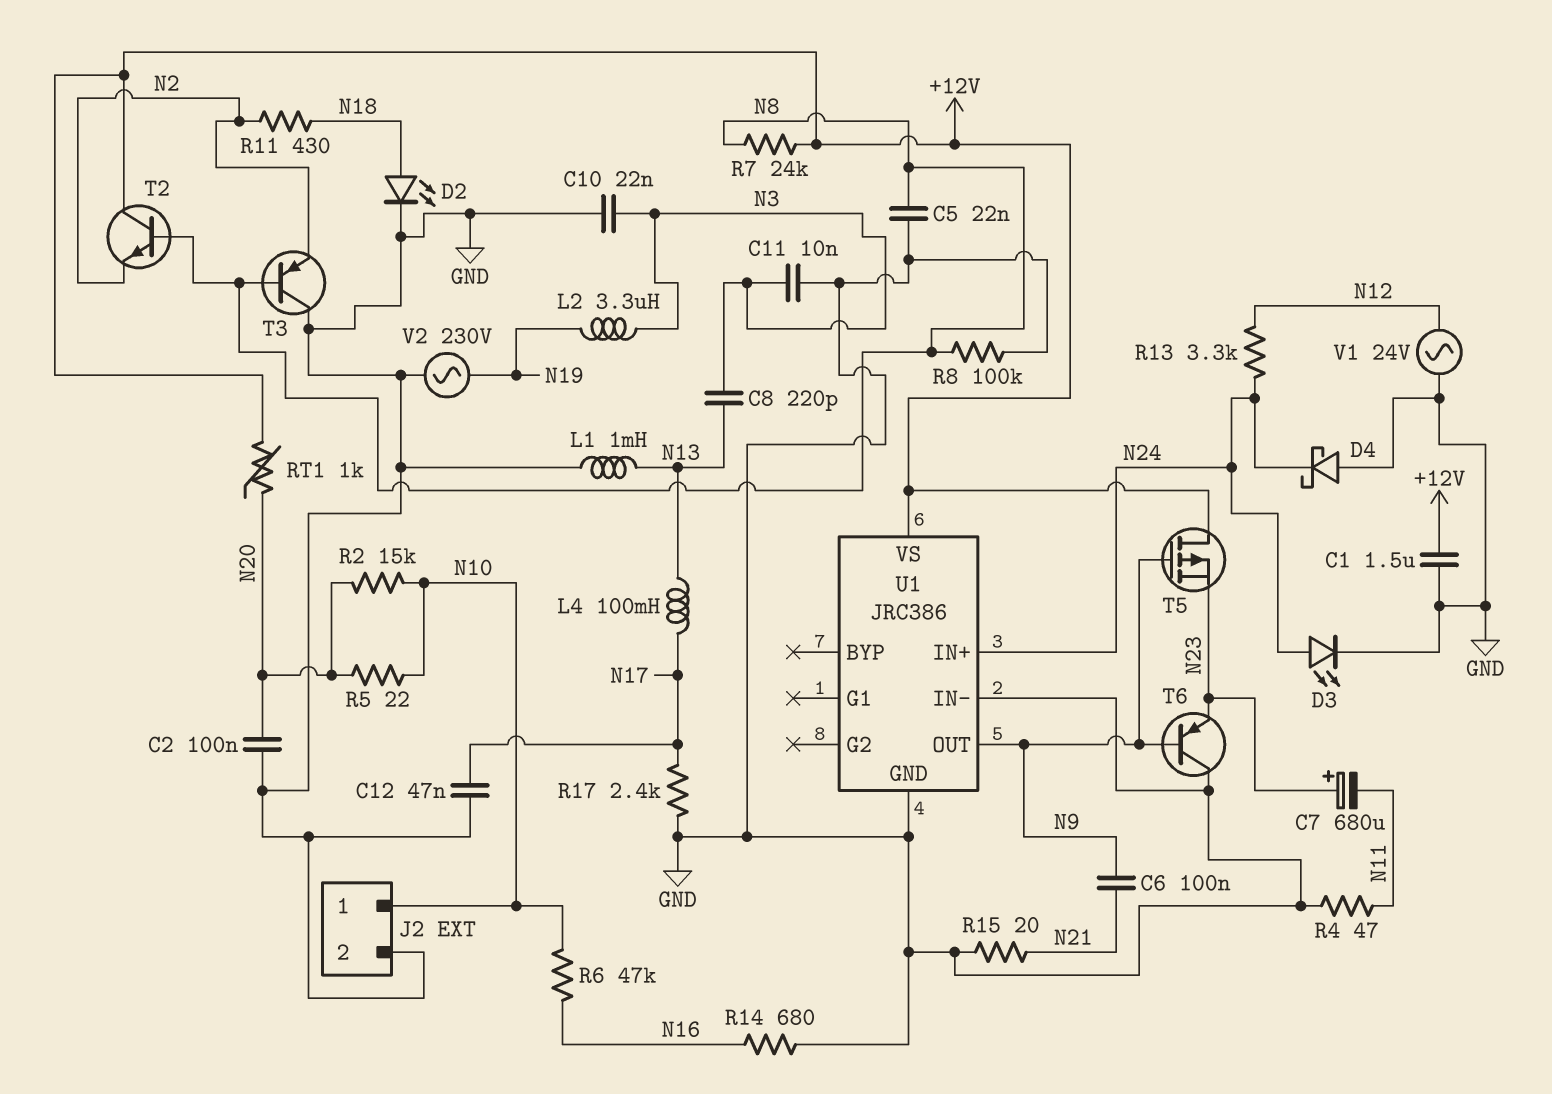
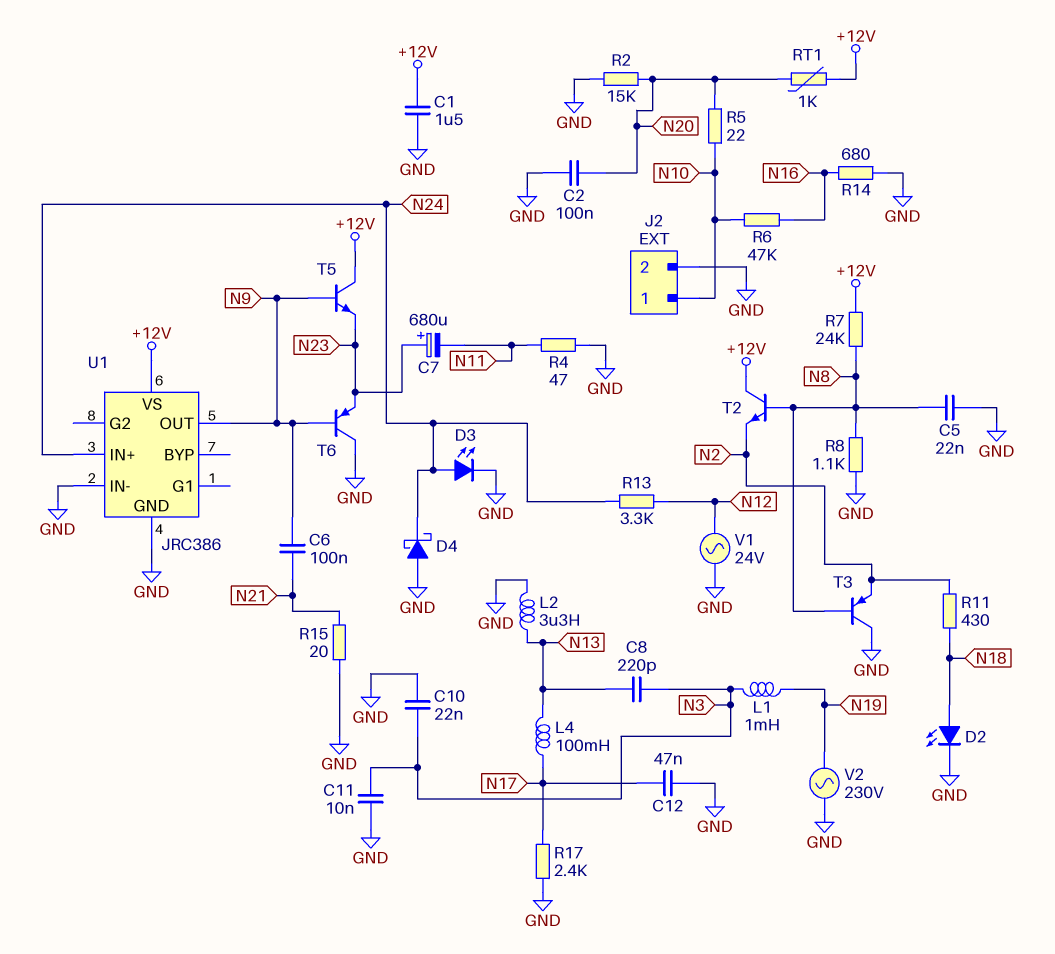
L1: 1mH (GND, N13) -> 1mH (N3, N19)
L2: 3.3uH (N3, N19) -> 3.3uH (GND, N13)
R2: 15k (N10, N20) -> 15k (GND, N20)
R8: 100k (GND, N8) -> 1.1k (GND, N8)
T5: PMOS (G N9, D +12V, S N23) -> NPN (B N9, C +12V, E N23)

